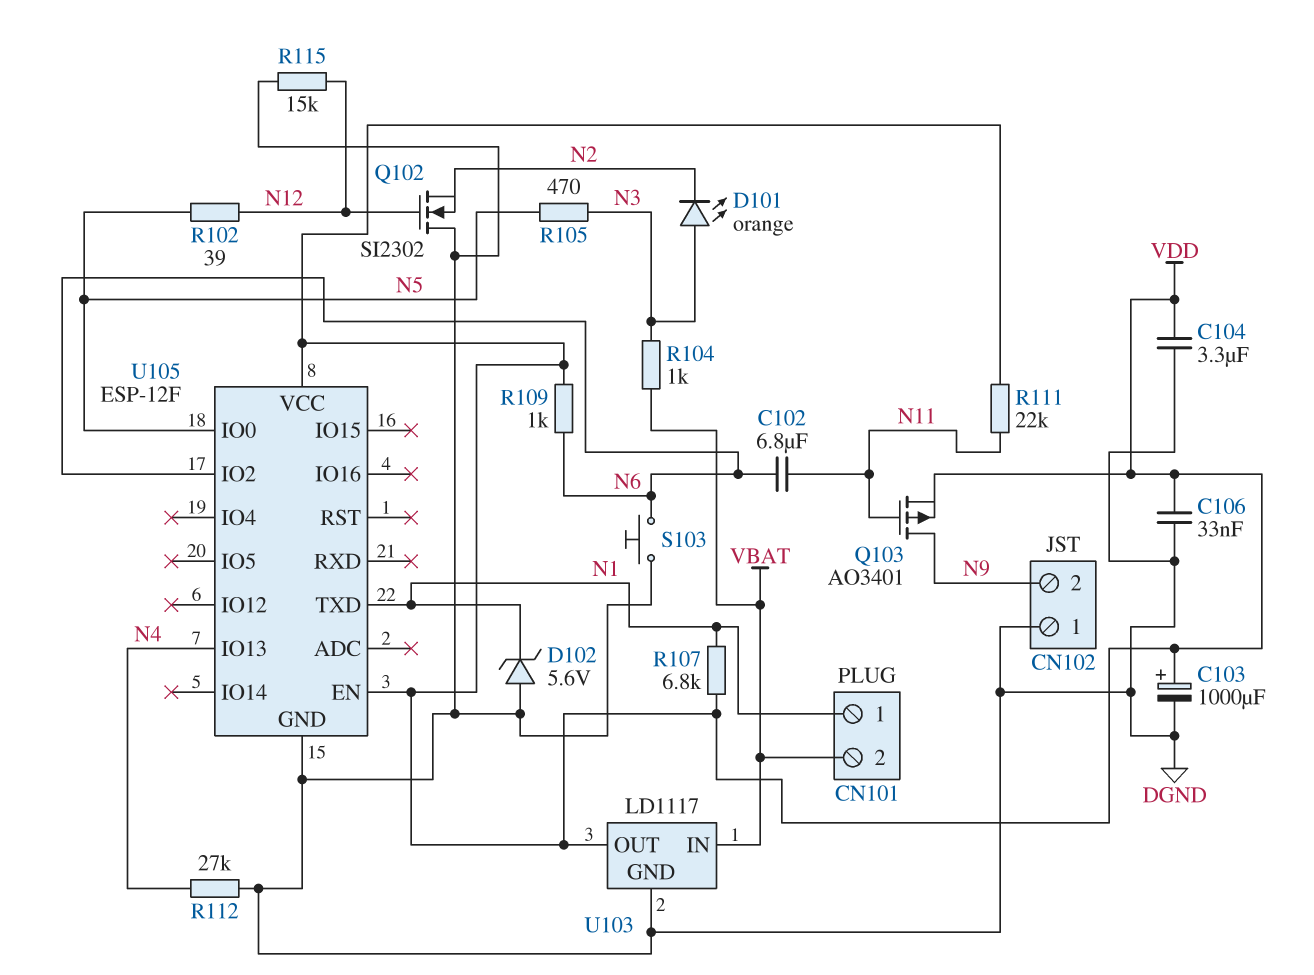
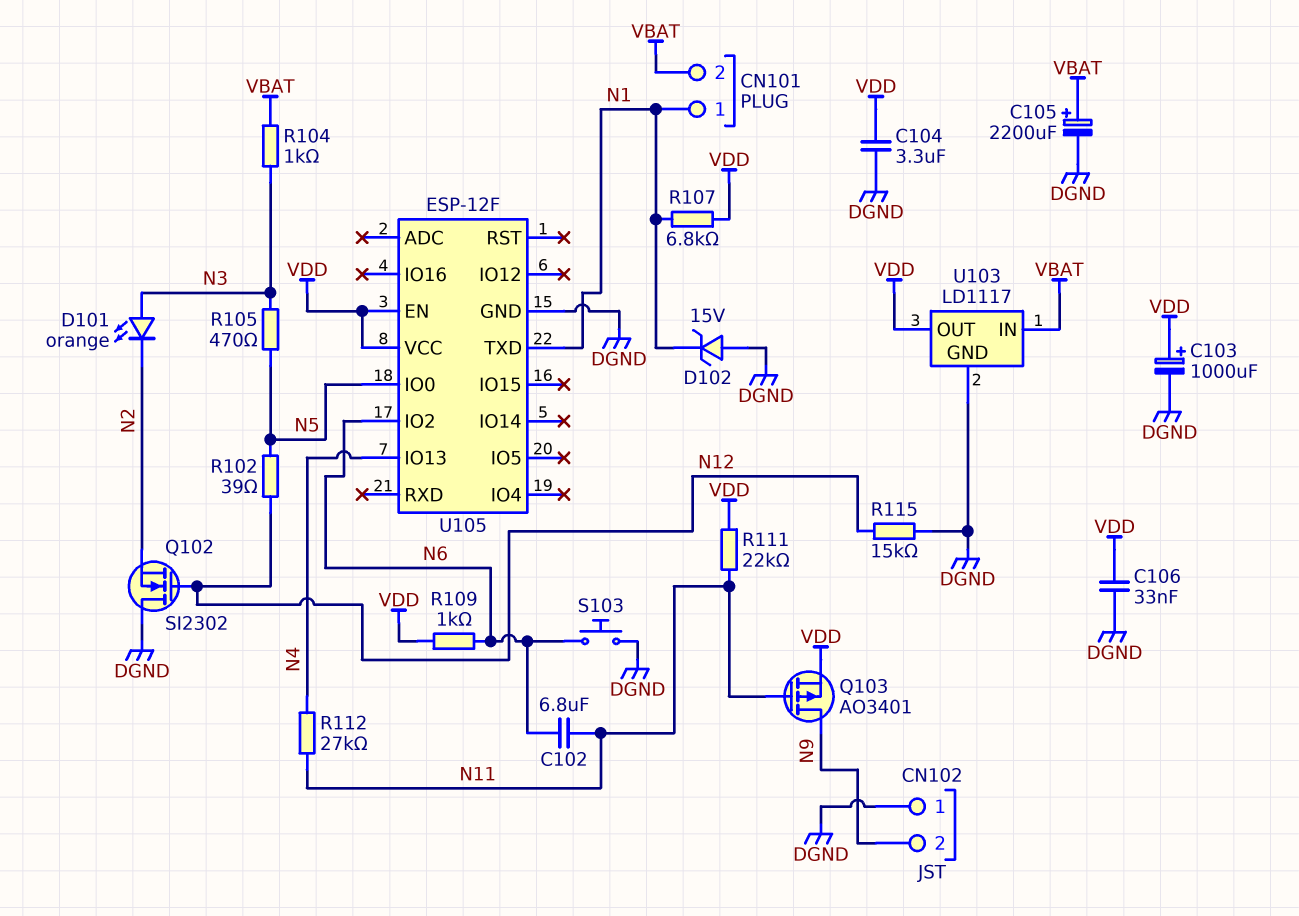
C105: none -> 2200uF (plus VBAT, minus DGND)
D102: zener 5.6V (A DGND, K N1) -> zener 15V (A DGND, K N1)
R112: 27k (DGND, N4) -> 27k (N4, N11)

